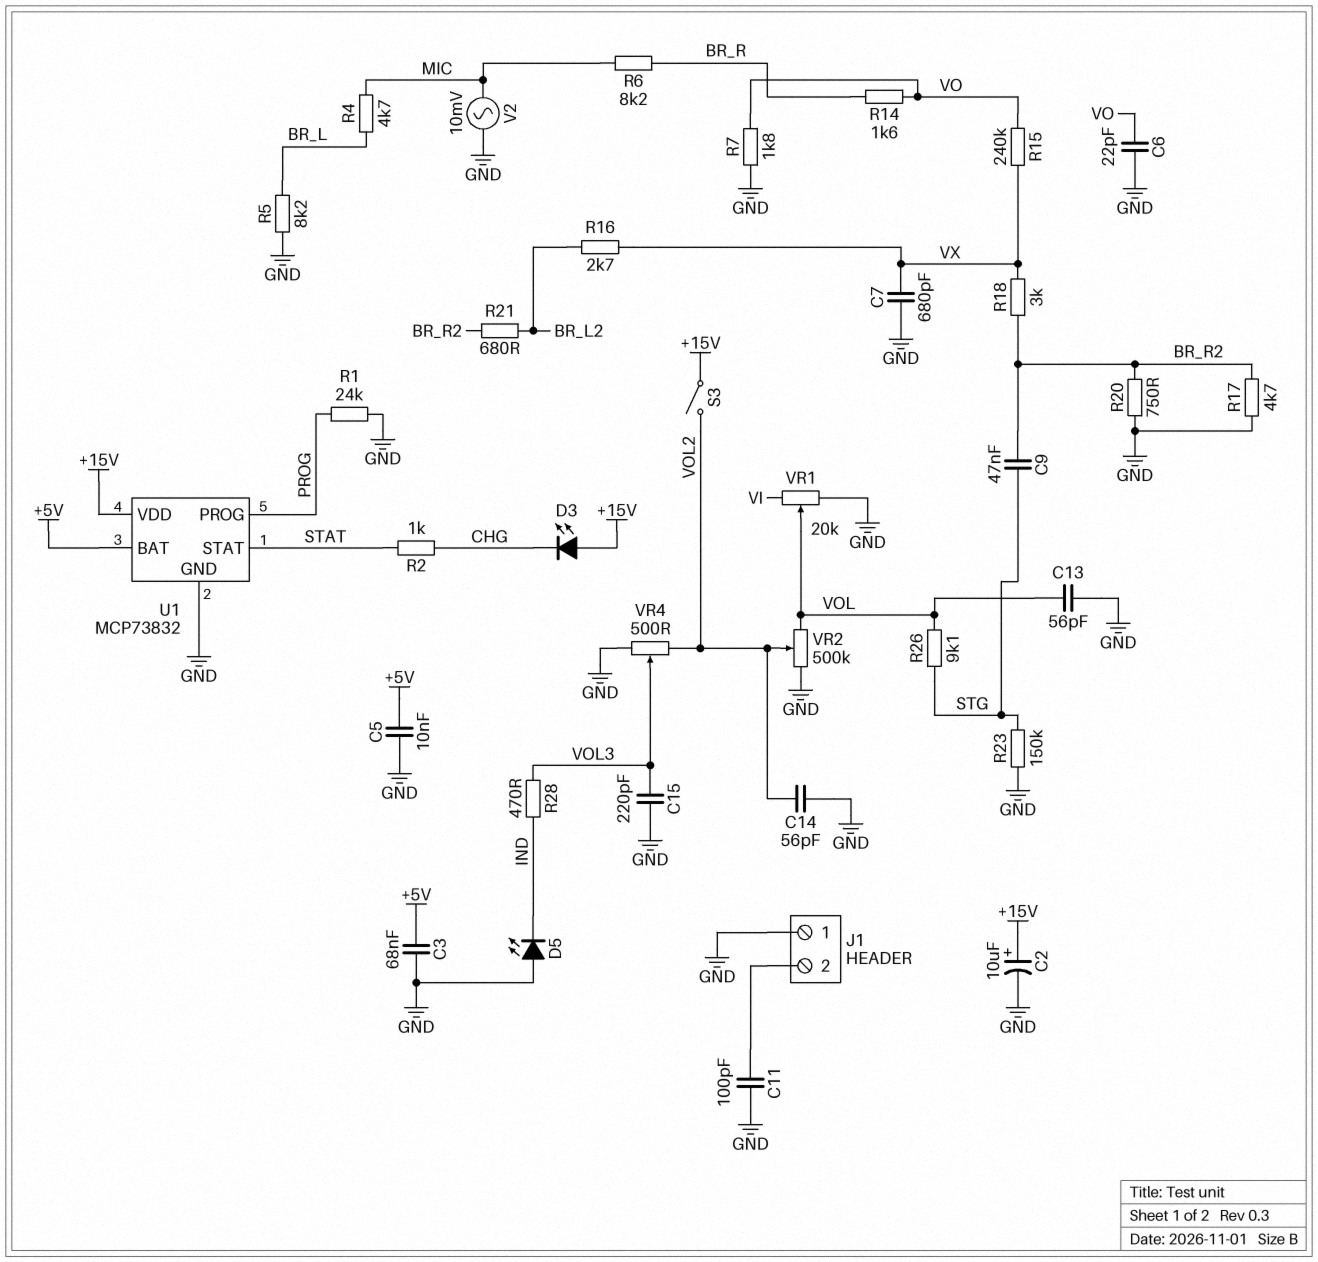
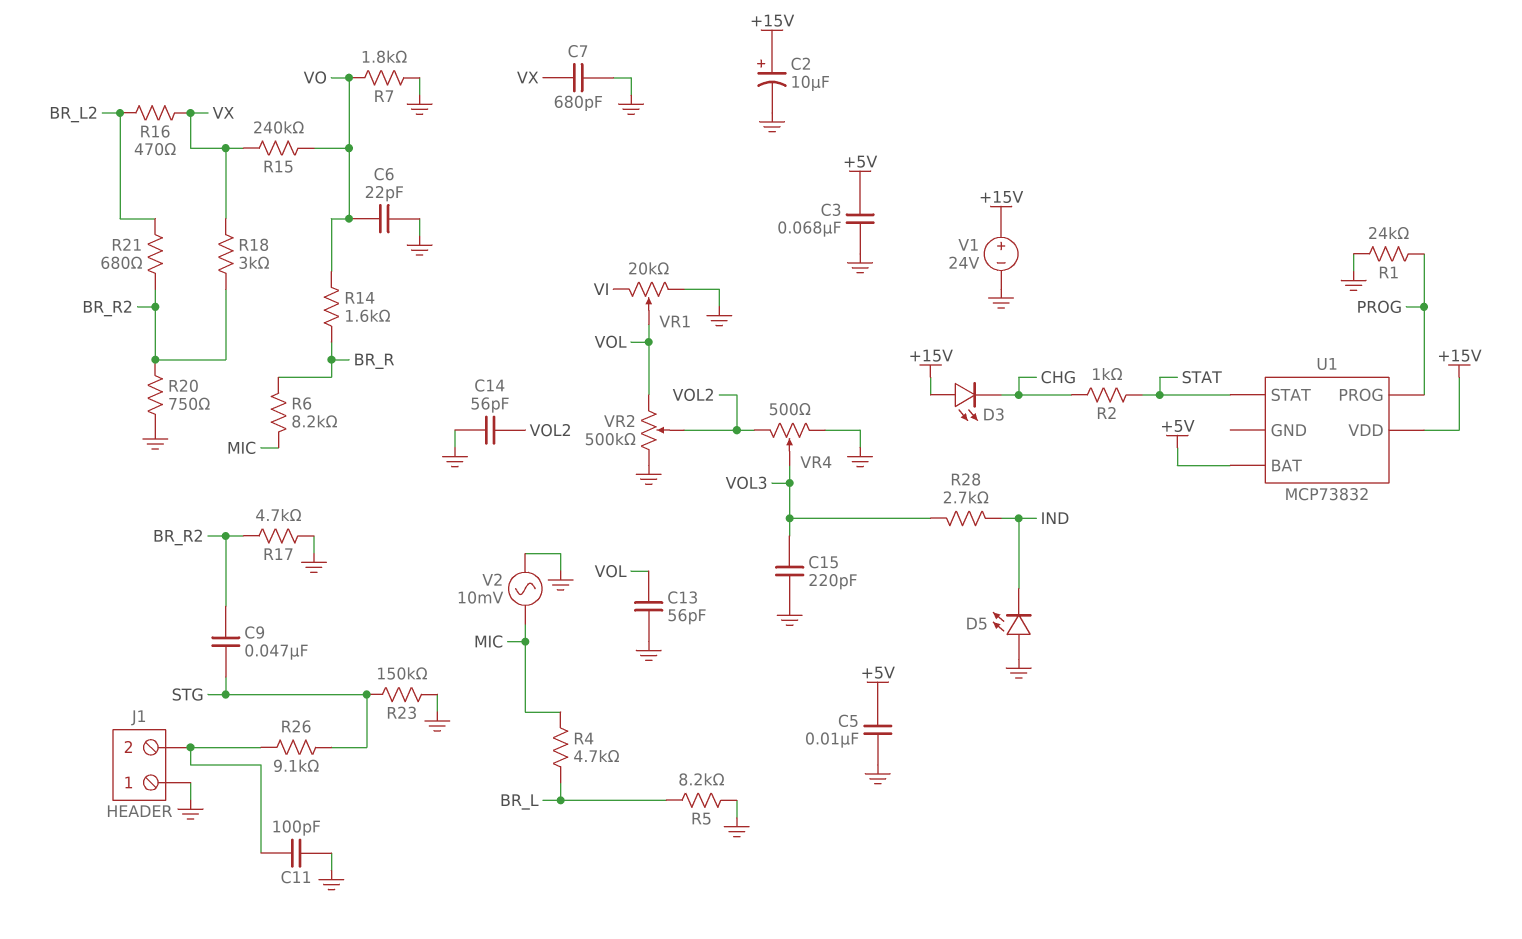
R16: 2.7k (BR_L2, VX) -> 470 (BR_L2, VX)
R26: 9.1k (STG, VOL) -> 9.1k (J1/2, STG)
R28: 470 (IND, VOL3) -> 2.7k (IND, VOL3)
S3: switch (+15V, VOL2) -> none
U1 pin GND: GND -> none
V1: none -> 24V (plus +15V, minus GND)

